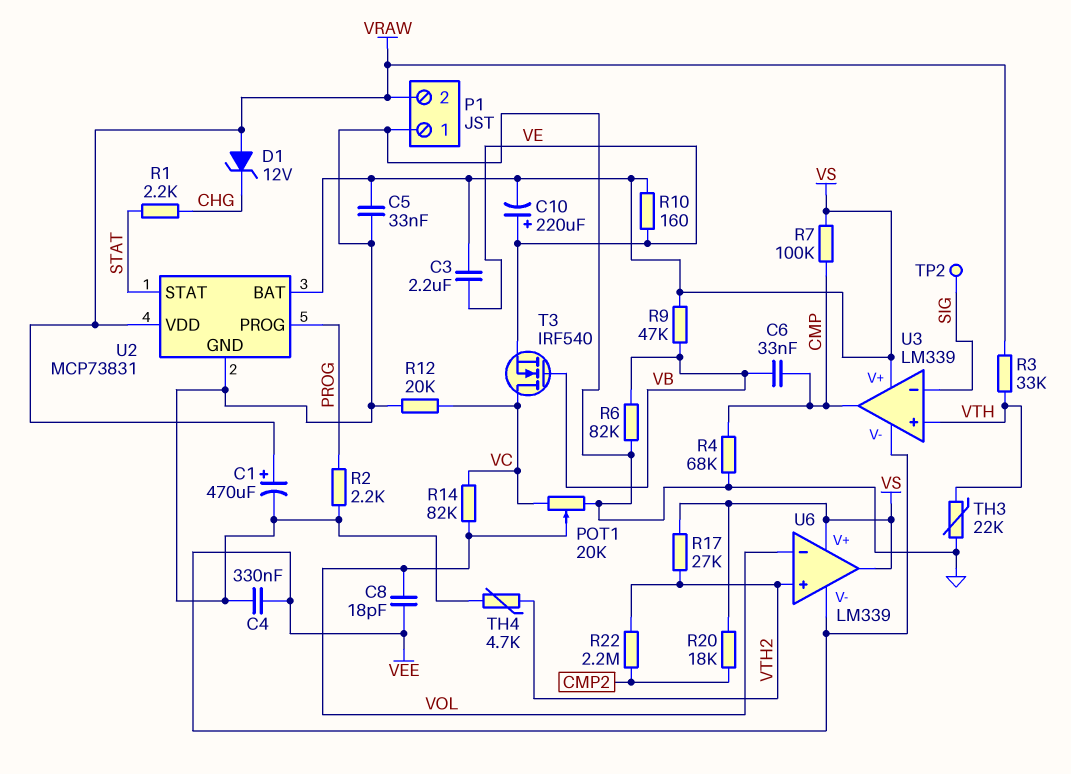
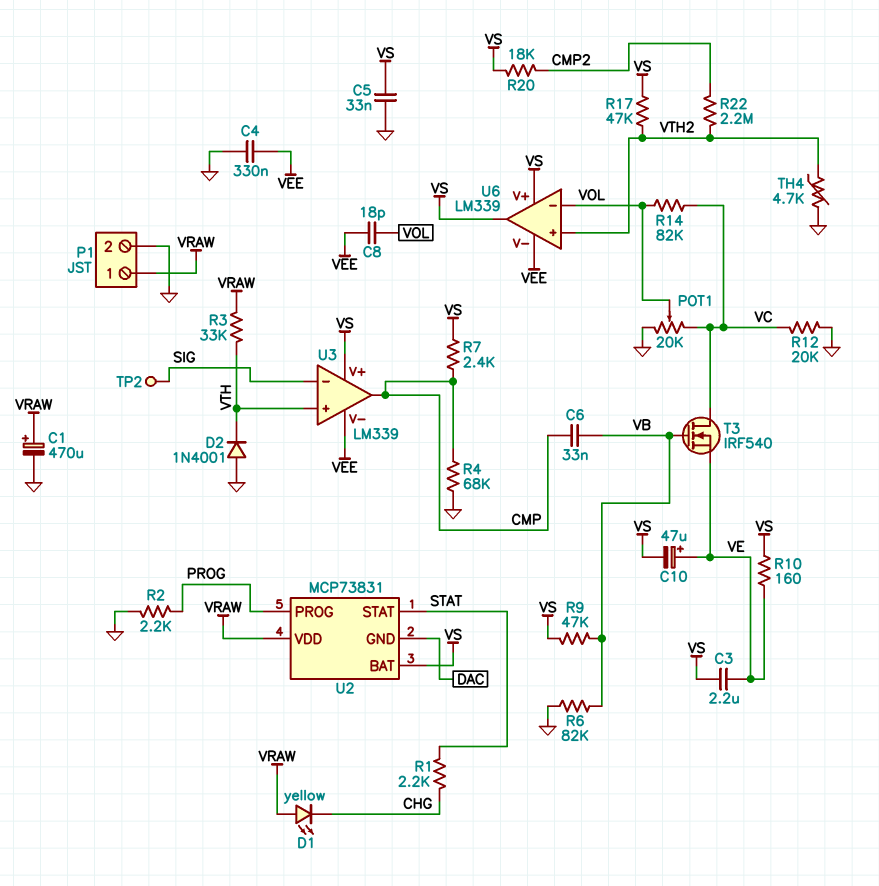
C10: 220uF (plus VE, minus VS) -> 47uF (plus VE, minus VS)
D1: zener 12V (A VRAW, K CHG) -> LED yellow (A VRAW, K CHG)
D2: none -> diode 1N4001 (A GND, K VTH)
P1 pin 1: GND -> VRAW
P1 pin 2: VRAW -> GND
R7: 100k (CMP, VS) -> 2.4k (CMP, VS)
R17: 27k (VS, VTH2) -> 47k (VS, VTH2)
TH3: 22k (GND, VTH) -> none
U2 pin GND: GND -> DAC

